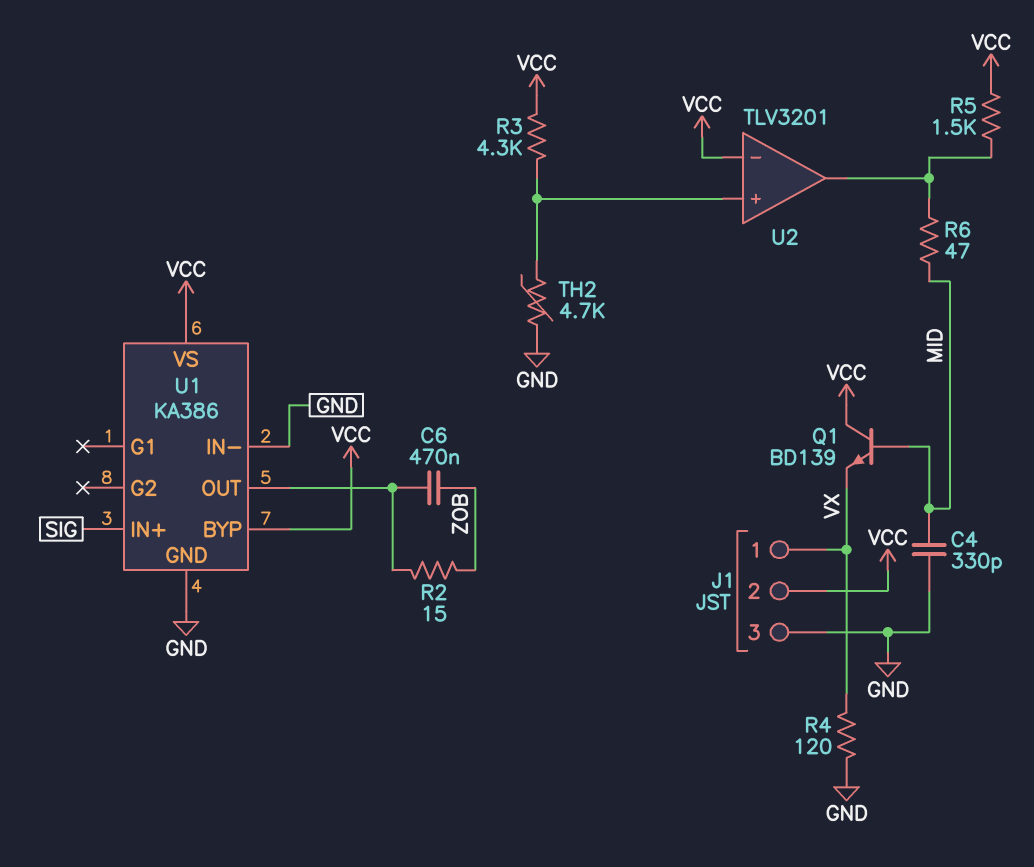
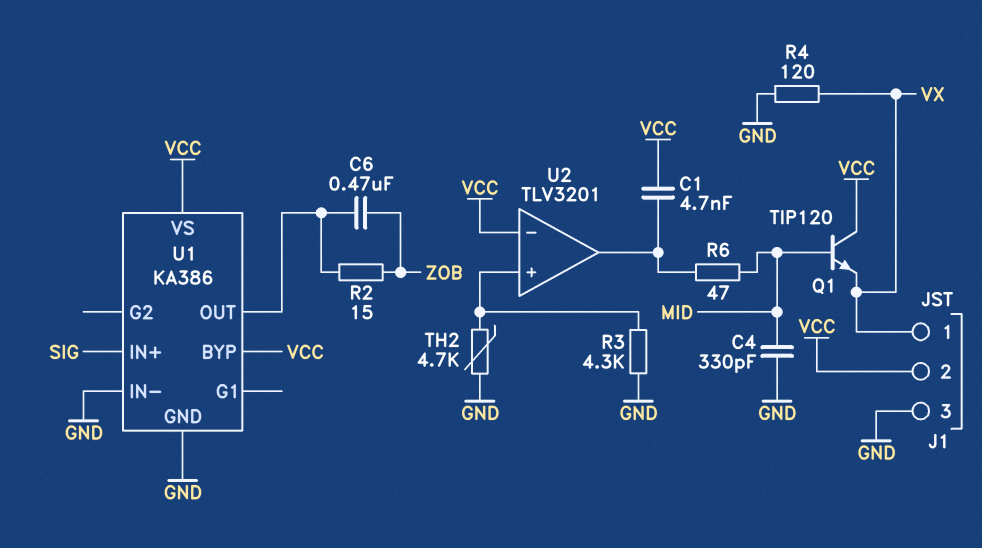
C1: none -> 4.7nF (U2/out, VCC)
Q1: NPN BD139 (B MID, C VCC, E VX) -> NPN TIP120 (B MID, C VCC, E VX)
R3: 4.3k (U2/in+, VCC) -> 4.3k (GND, U2/in+)
R5: 1.5k (U2/out, VCC) -> none

